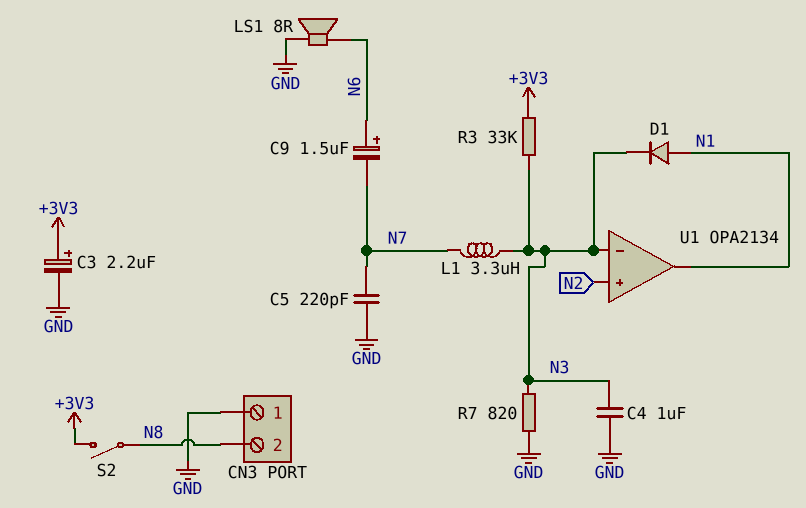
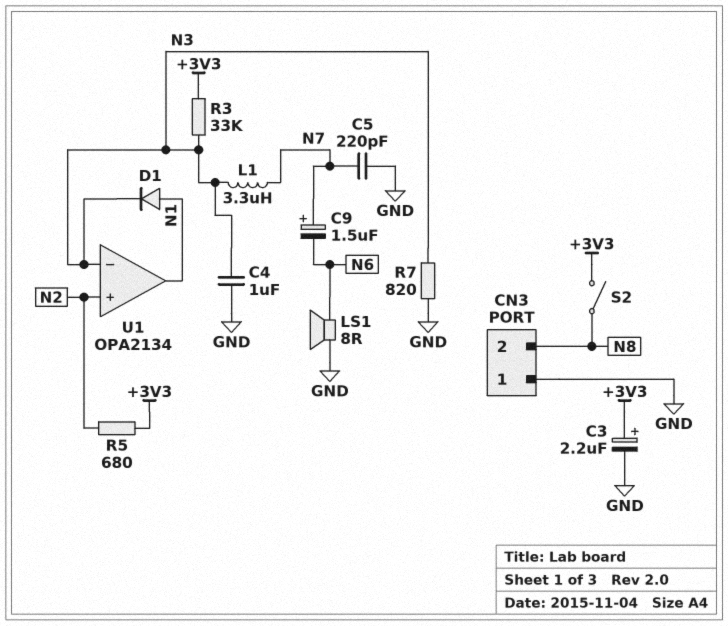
C9: 1.5uF (plus N6, minus N7) -> 1.5uF (plus N7, minus N6)
R5: none -> 680 (+3V3, N2)

